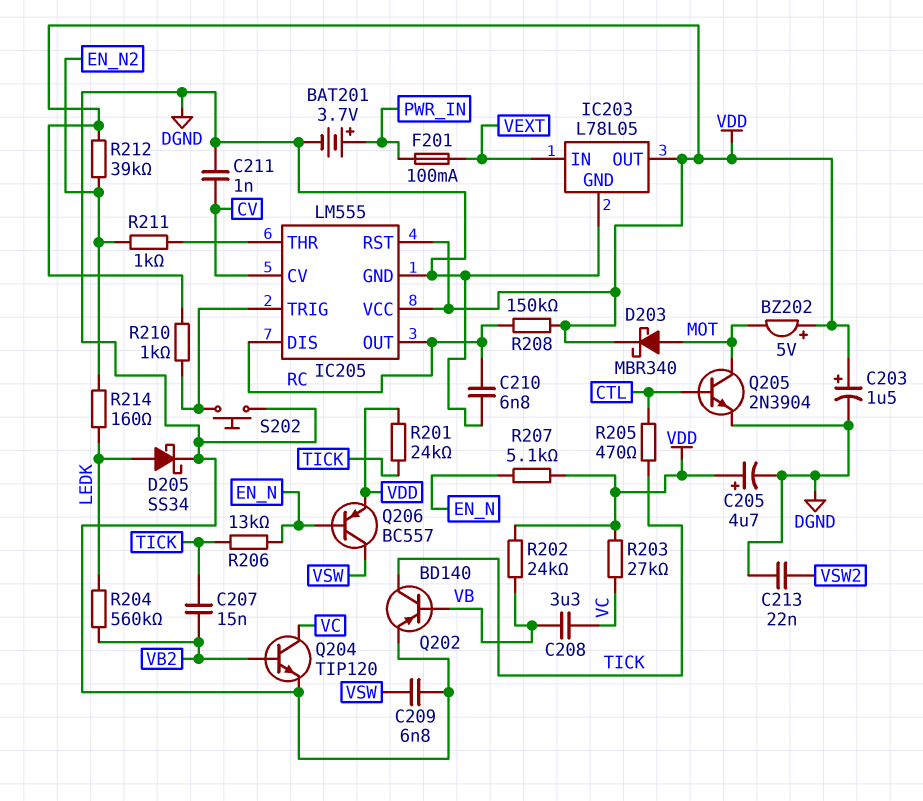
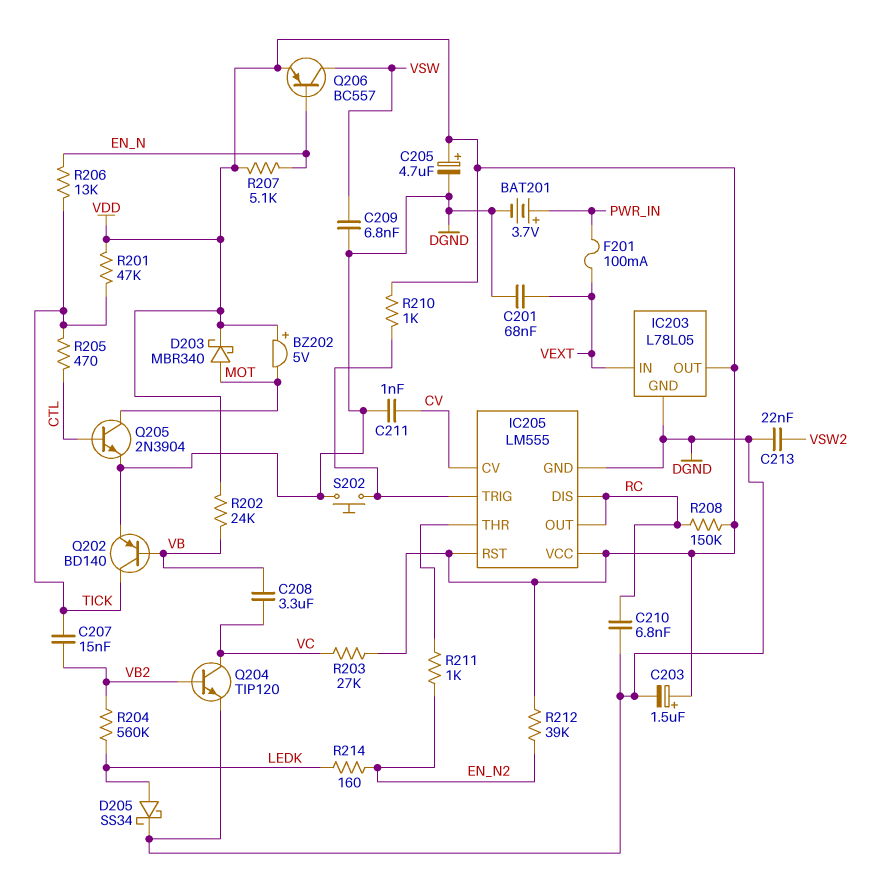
C201: none -> 68nF (DGND, VEXT)
R201: 24k (TICK, VDD) -> 47k (TICK, VDD)

